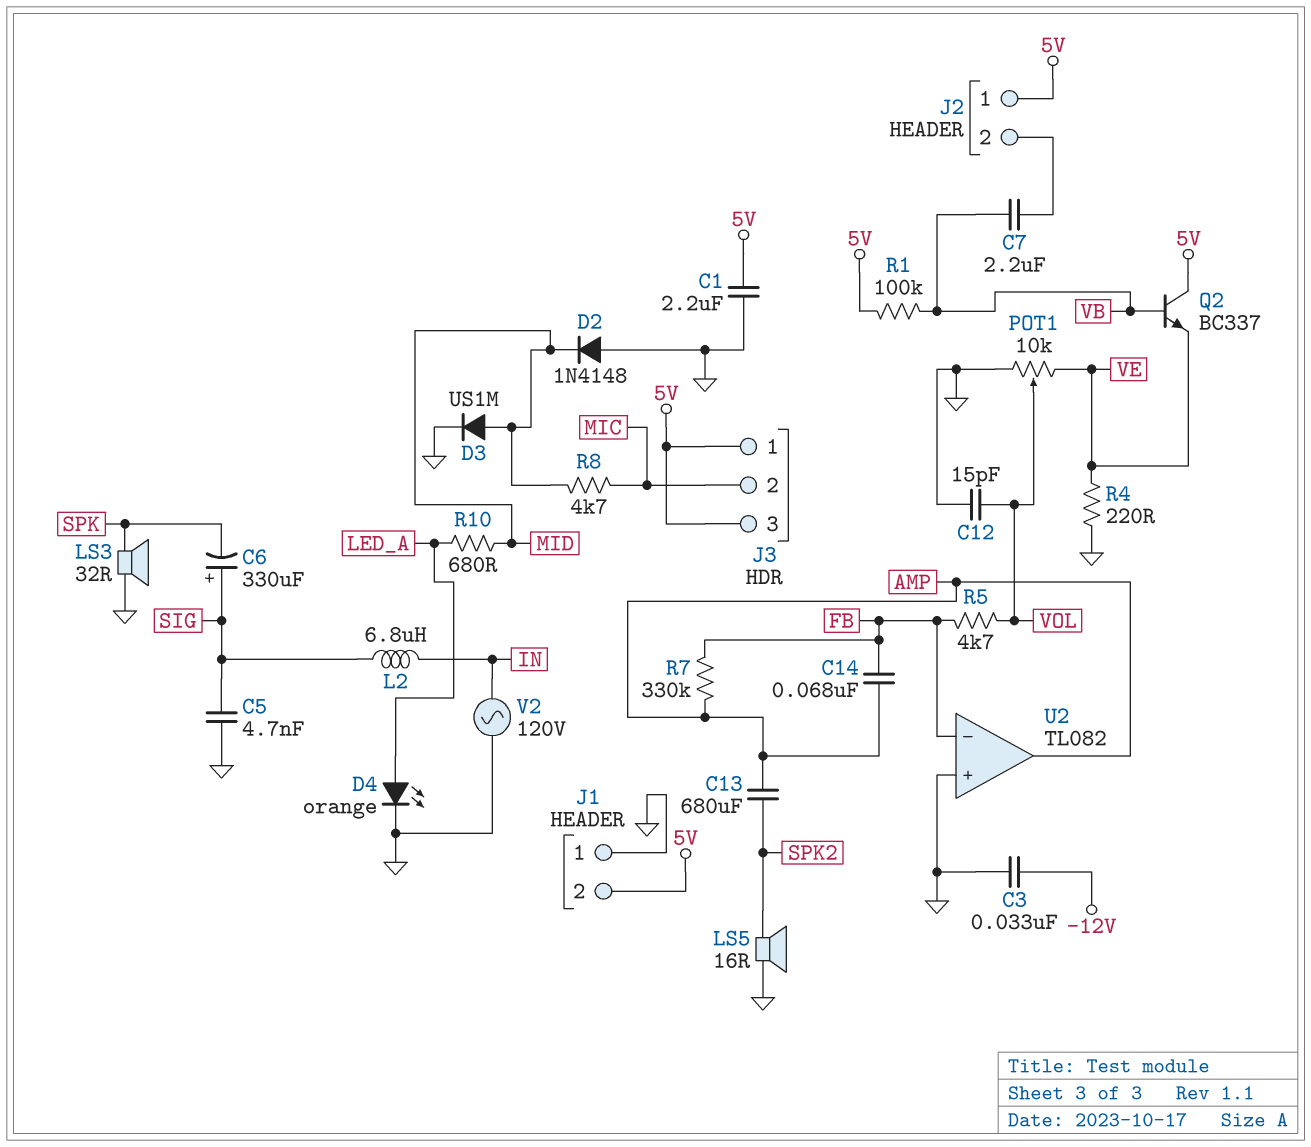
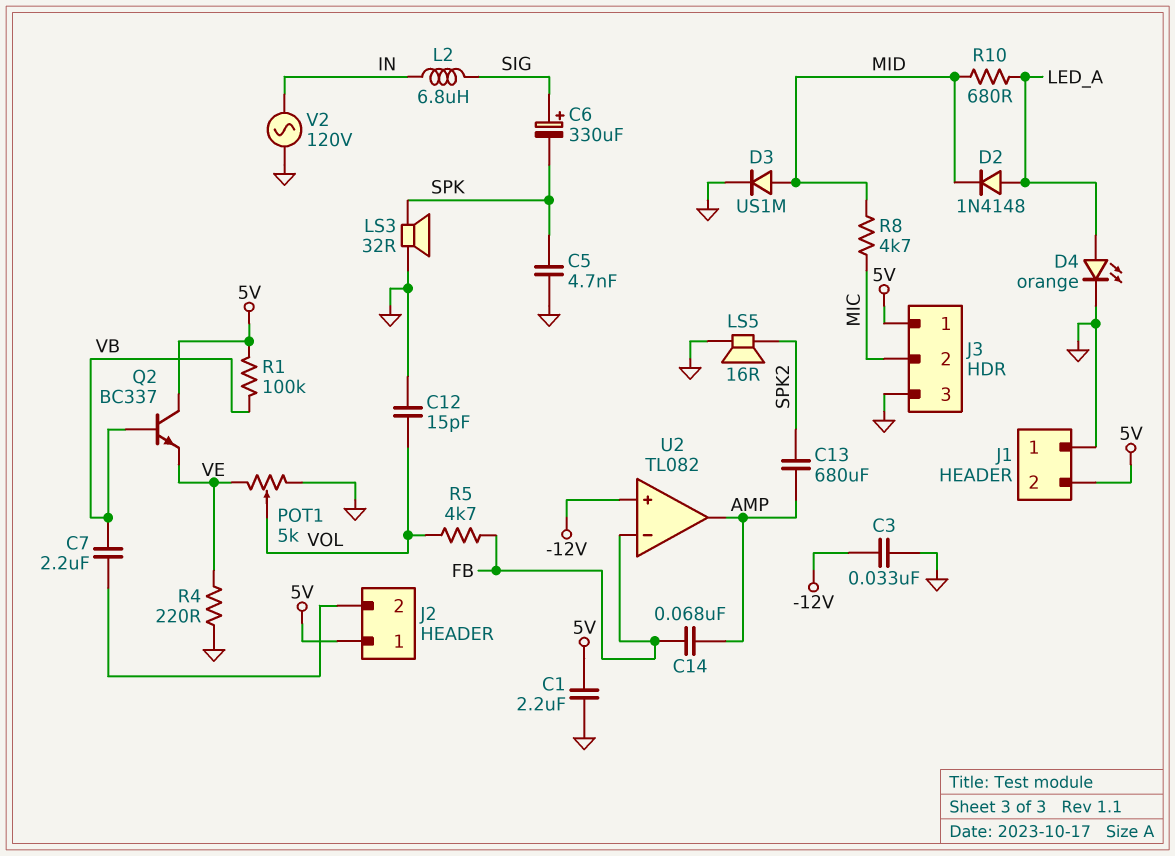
C5: 4.7nF (GND, SIG) -> 4.7nF (GND, SPK)
D2: diode 1N4148 (A GND, K MID) -> diode 1N4148 (A LED_A, K MID)
J3 pin 3: 5V -> GND
POT1: 10k (GND, VE, wiper VOL) -> 5k (GND, VE, wiper VOL)
R7: 330k (AMP, FB) -> none
U2 pin in+: GND -> -12V

